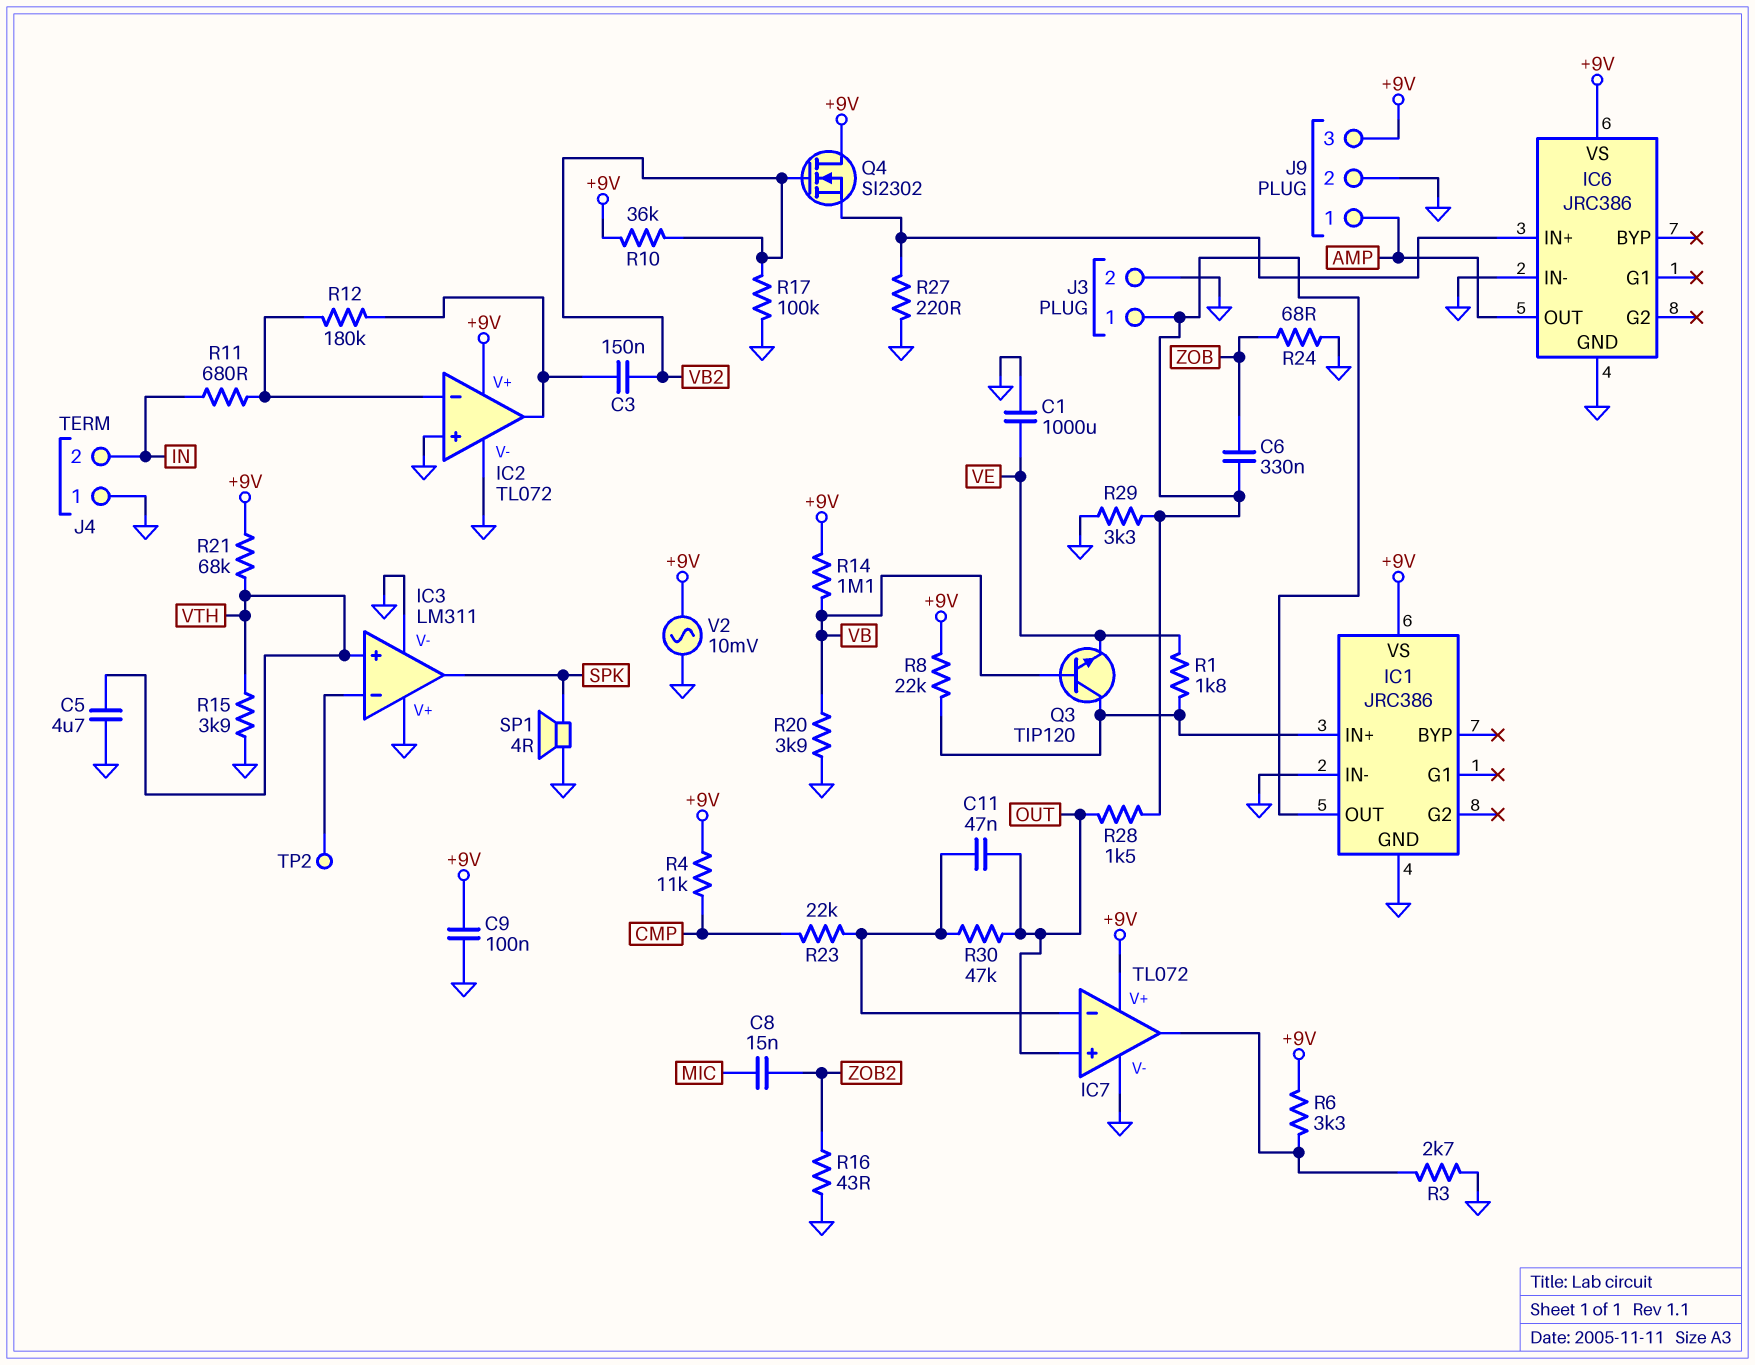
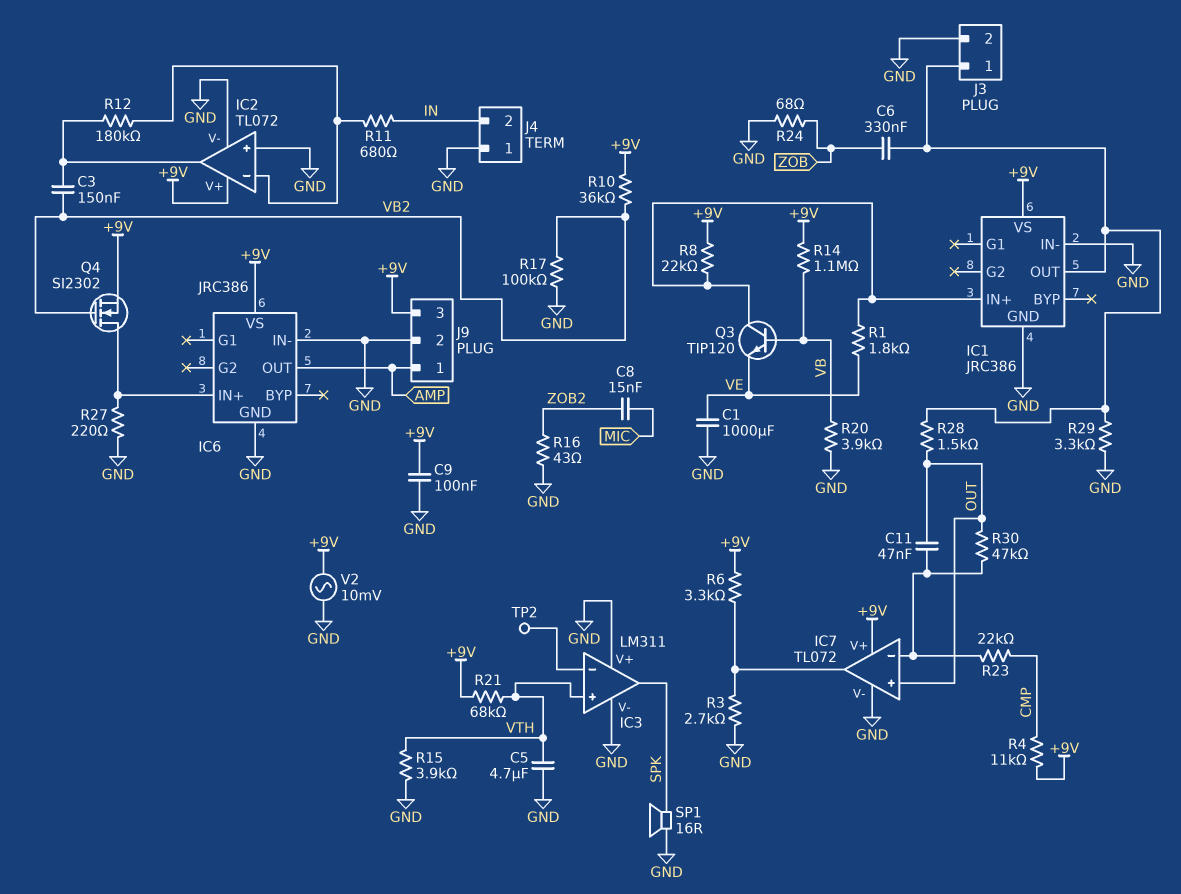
Q4: NMOS SI2302 (G VB2, D +9V, S IC6/IN+) -> NMOS SI2302 (G VB2, D IC6/IN+, S +9V)
SP1: speaker 4R (GND, SPK) -> speaker 16R (GND, SPK)

